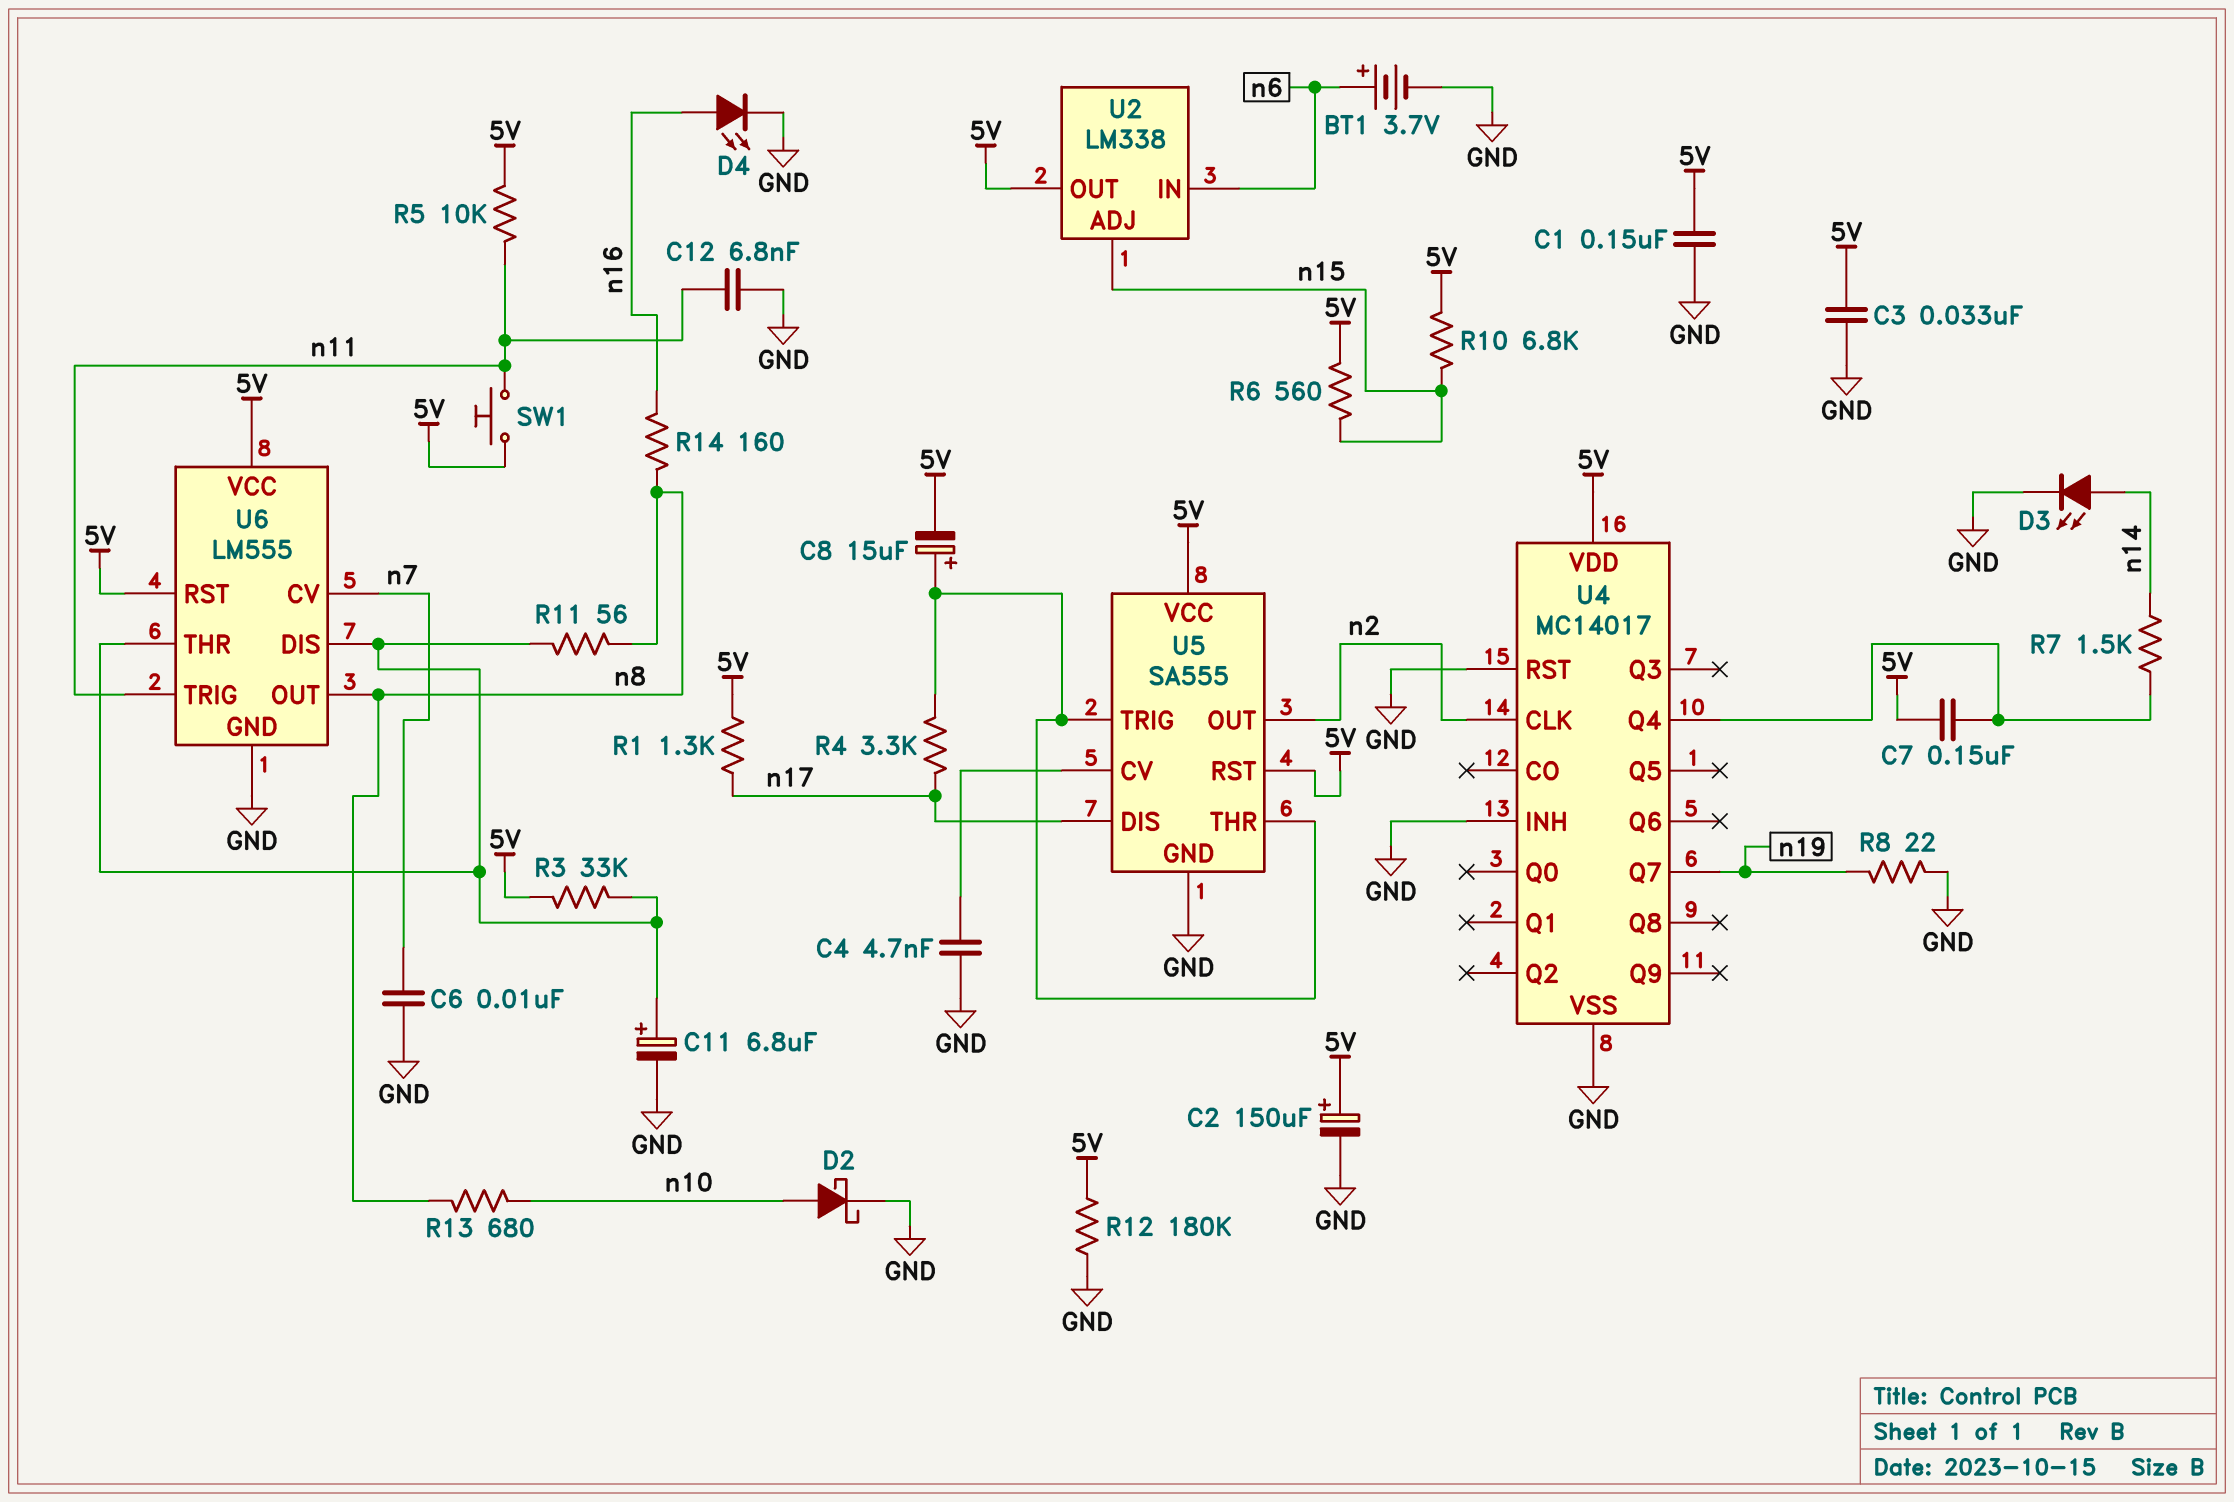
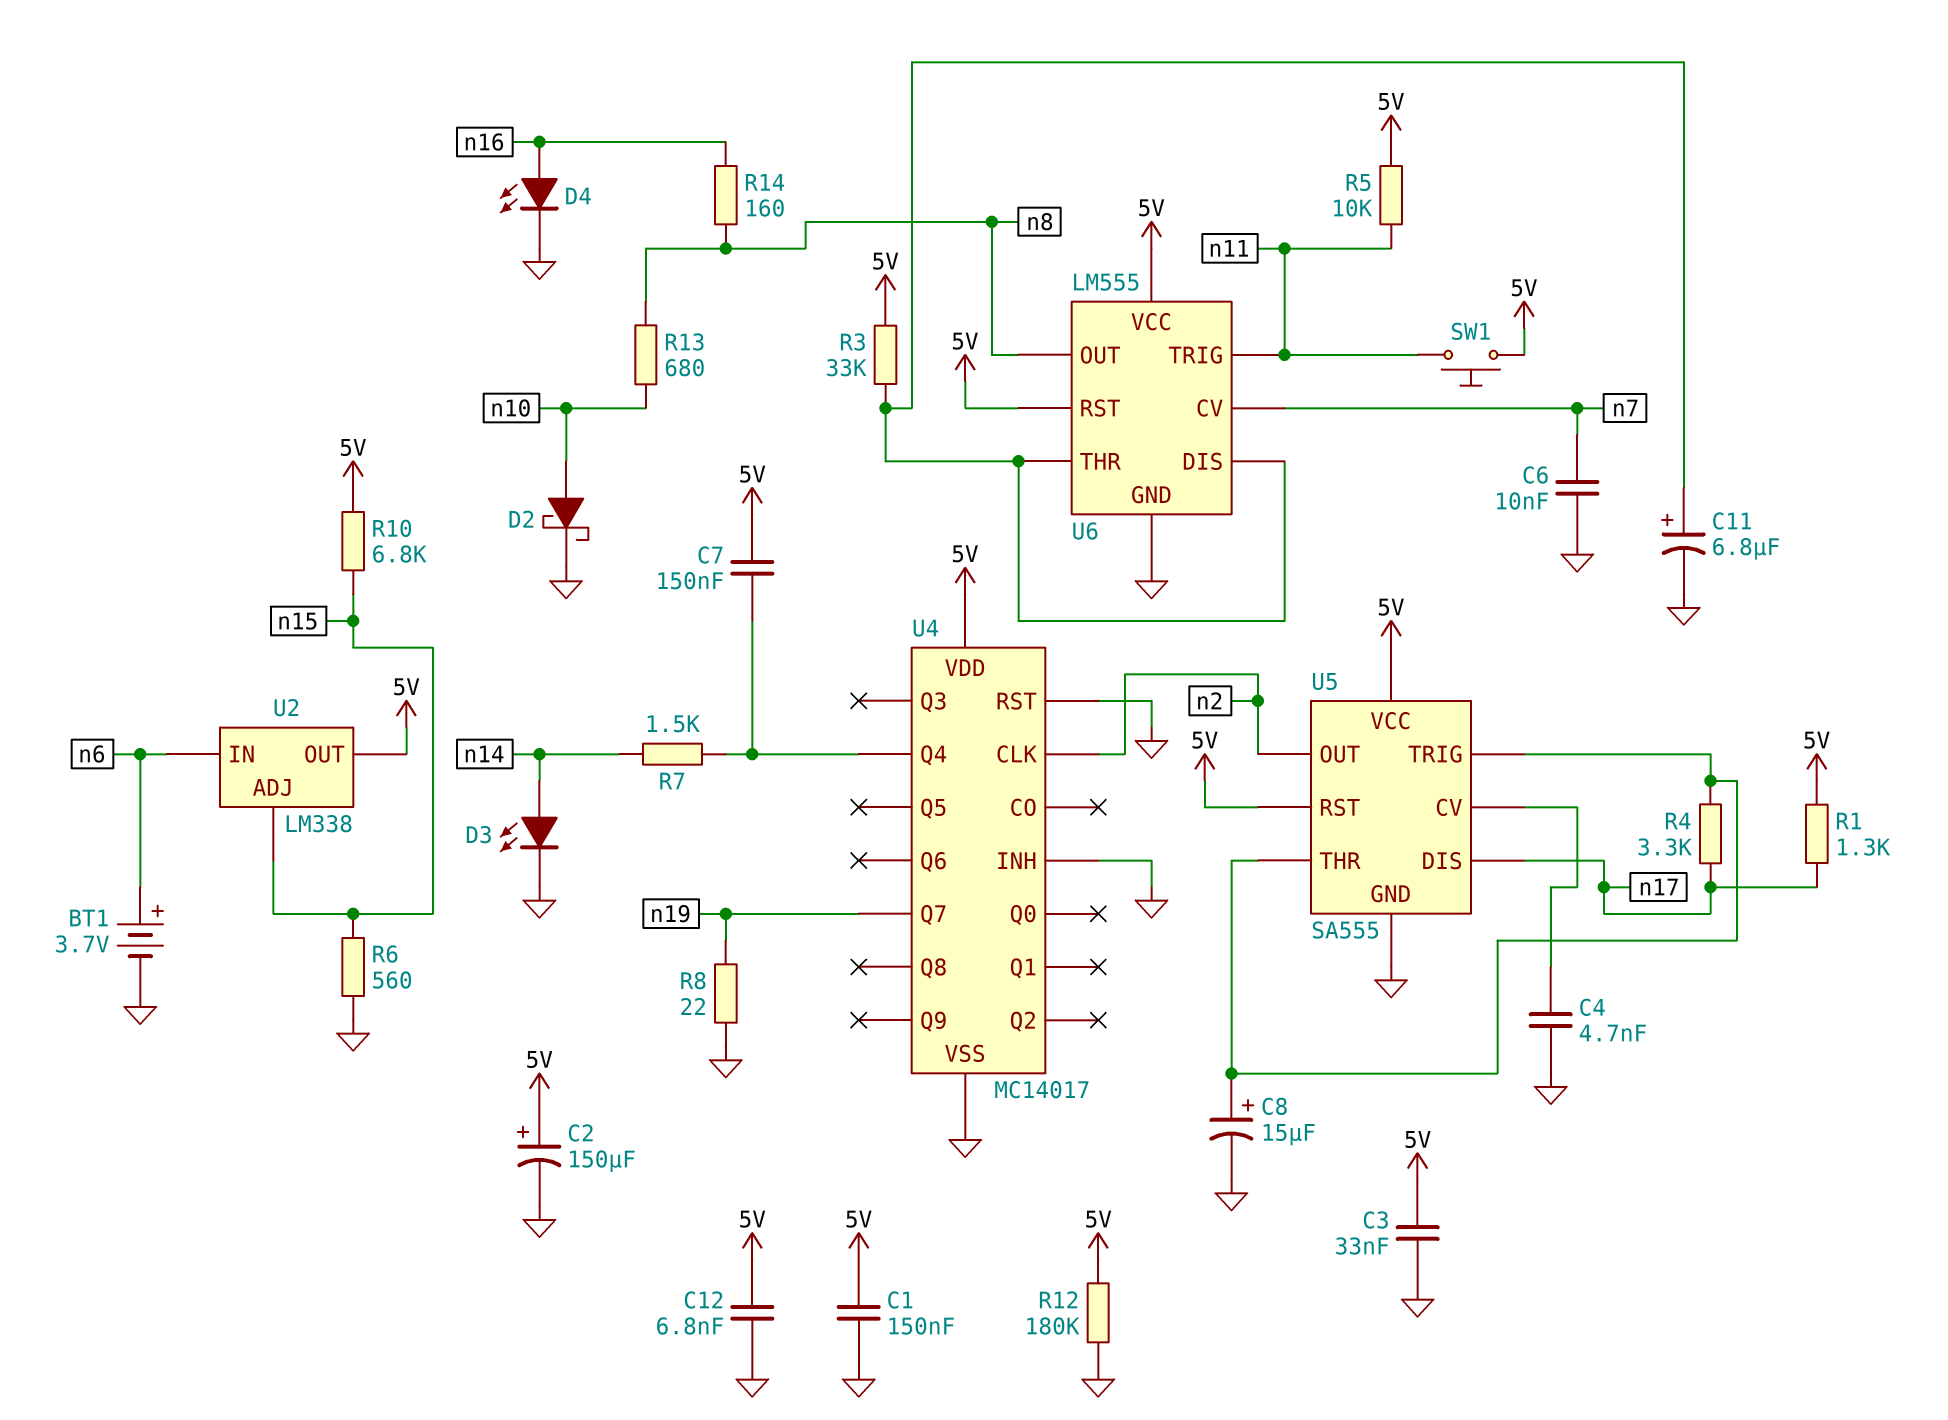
C8: 15uF (plus U5/THR, minus 5V) -> 15uF (plus U5/THR, minus GND)
C12: 6.8nF (GND, n11) -> 6.8nF (5V, GND)
R6: 560 (5V, n15) -> 560 (GND, n15)
R11: 56 (U6/DIS, n8) -> none

